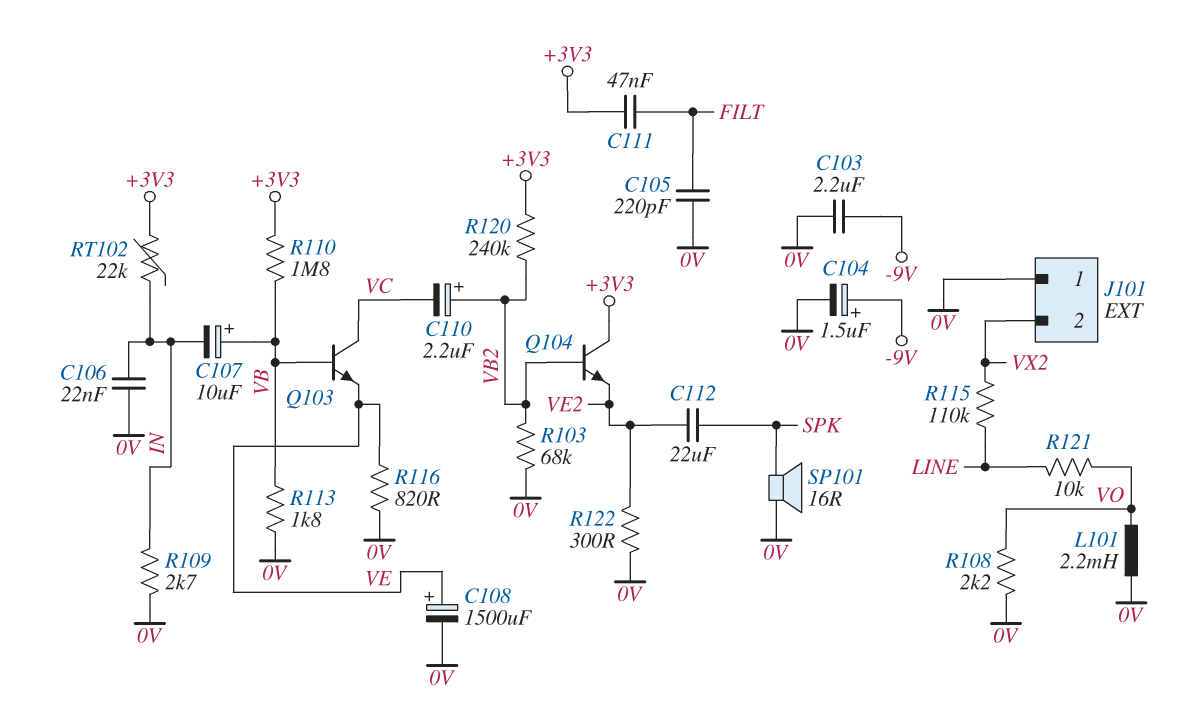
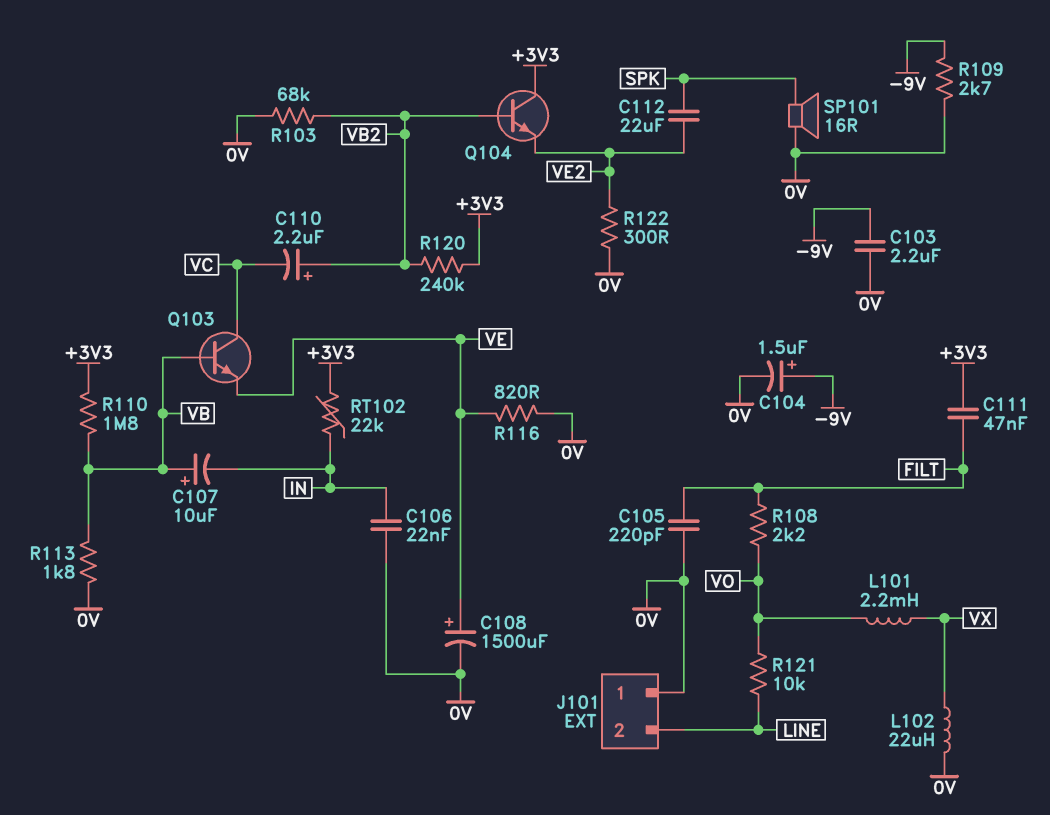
J101 pin 2: VX2 -> LINE
L101: 2.2mH (0V, VO) -> 2.2mH (VO, VX)
L102: none -> 22uH (0V, VX)
R108: 2.2k (0V, VO) -> 2.2k (FILT, VO)
R109: 2.7k (0V, IN) -> 2.7k (-9V, 0V)
R115: 110k (LINE, VX2) -> none

